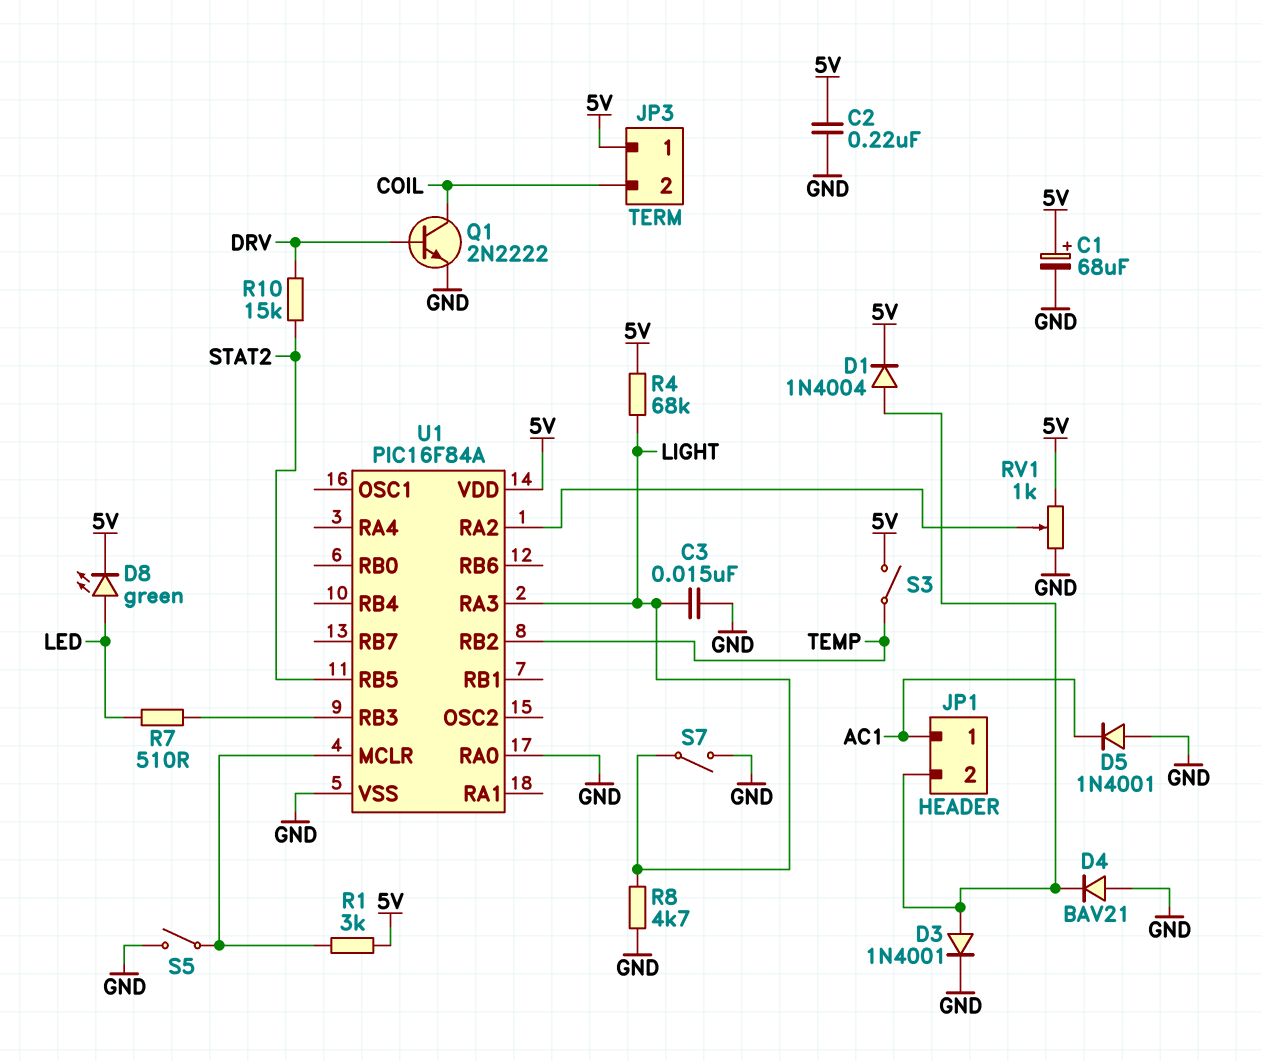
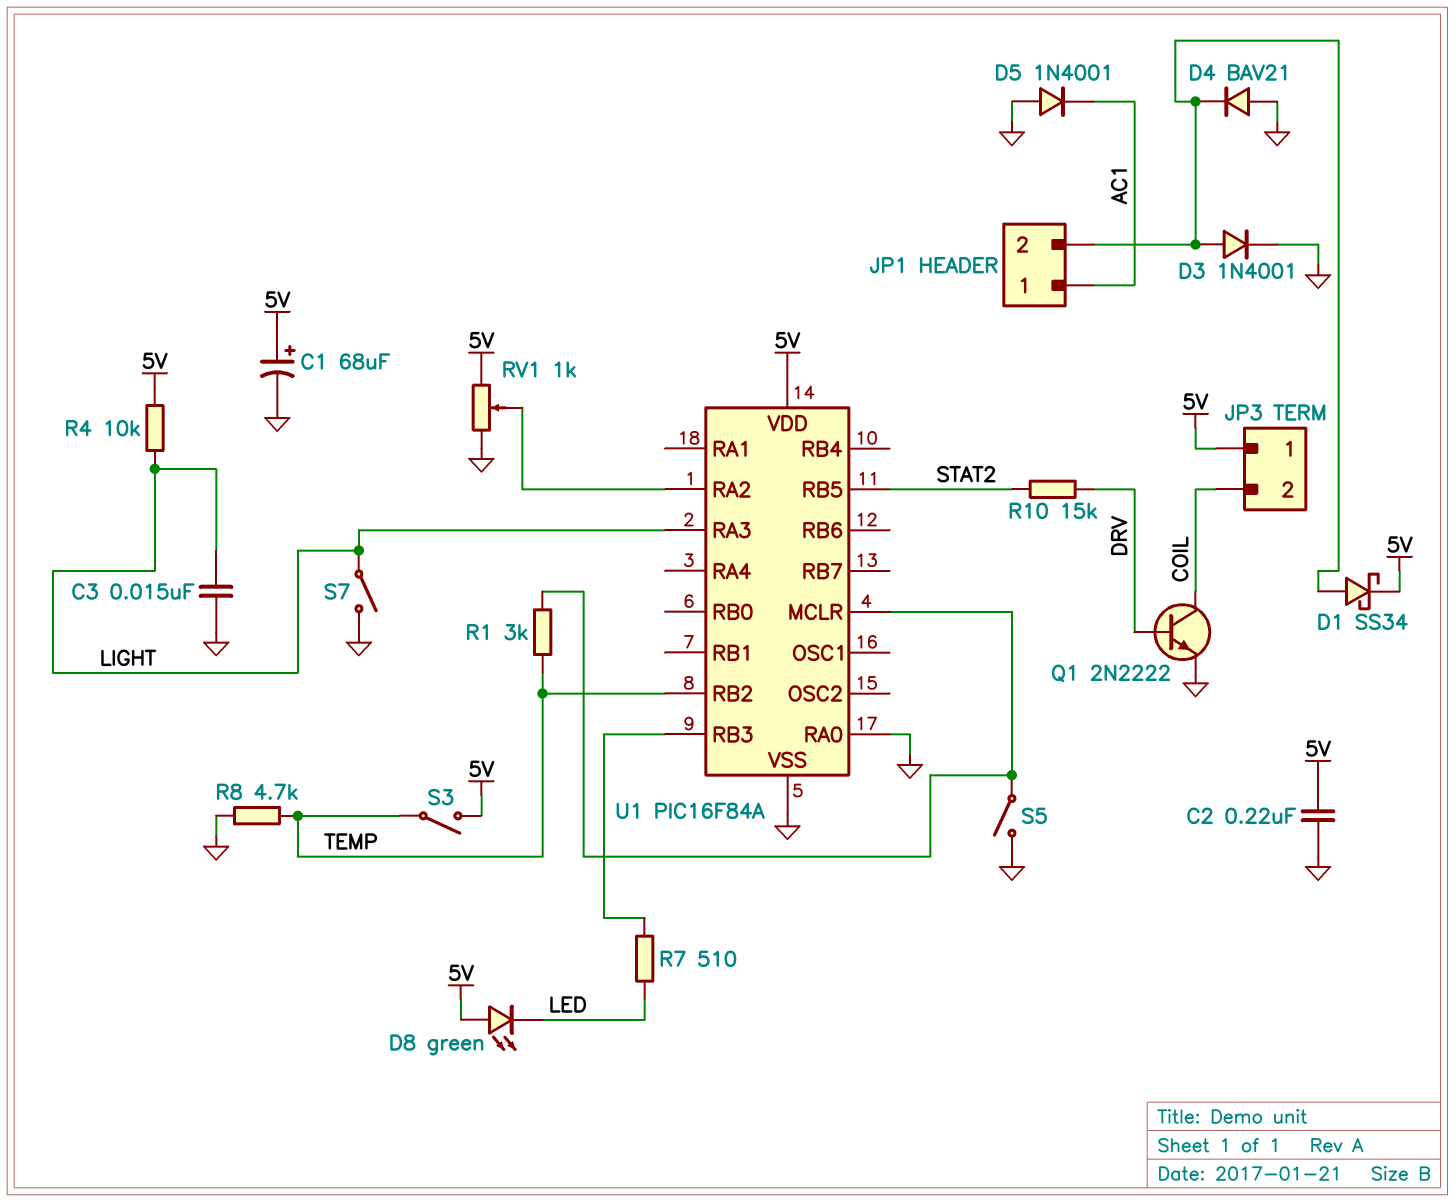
D1: diode 1N4004 (A JP1/2, K 5V) -> schottky SS34 (A JP1/2, K 5V)
D8: LED green (A LED, K 5V) -> LED green (A 5V, K LED)
R1: 3k (5V, U1/MCLR) -> 3k (TEMP, U1/MCLR)
R4: 68k (5V, LIGHT) -> 10k (5V, LIGHT)
R8: 4.7k (GND, LIGHT) -> 4.7k (GND, TEMP)

